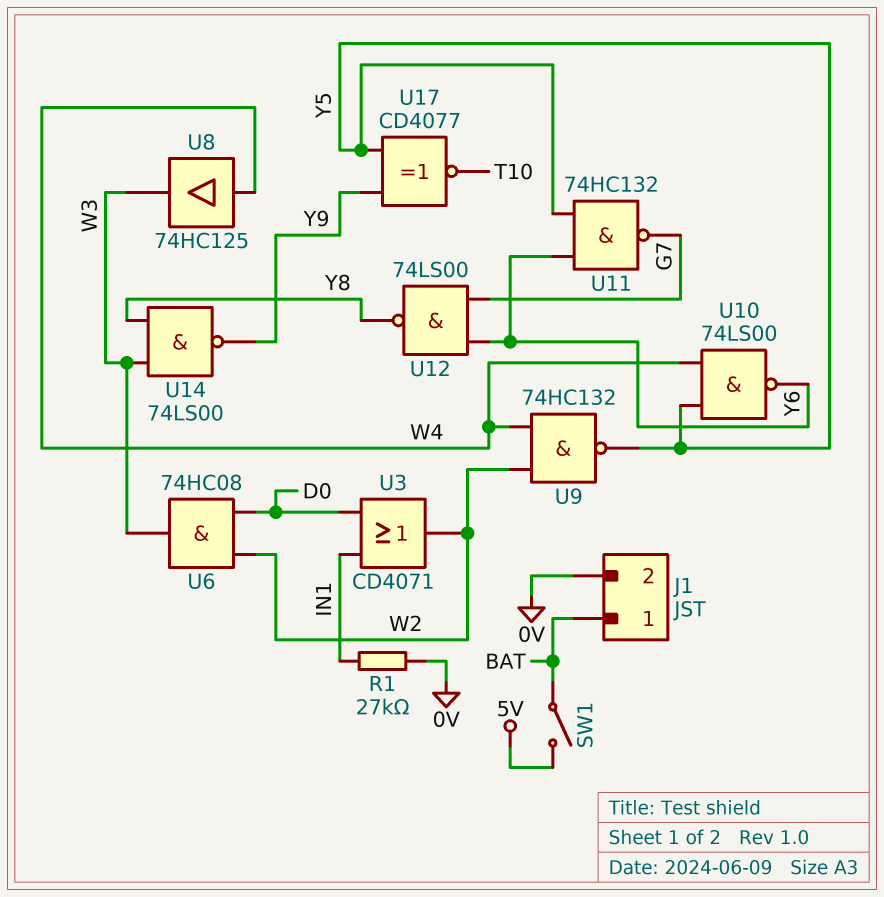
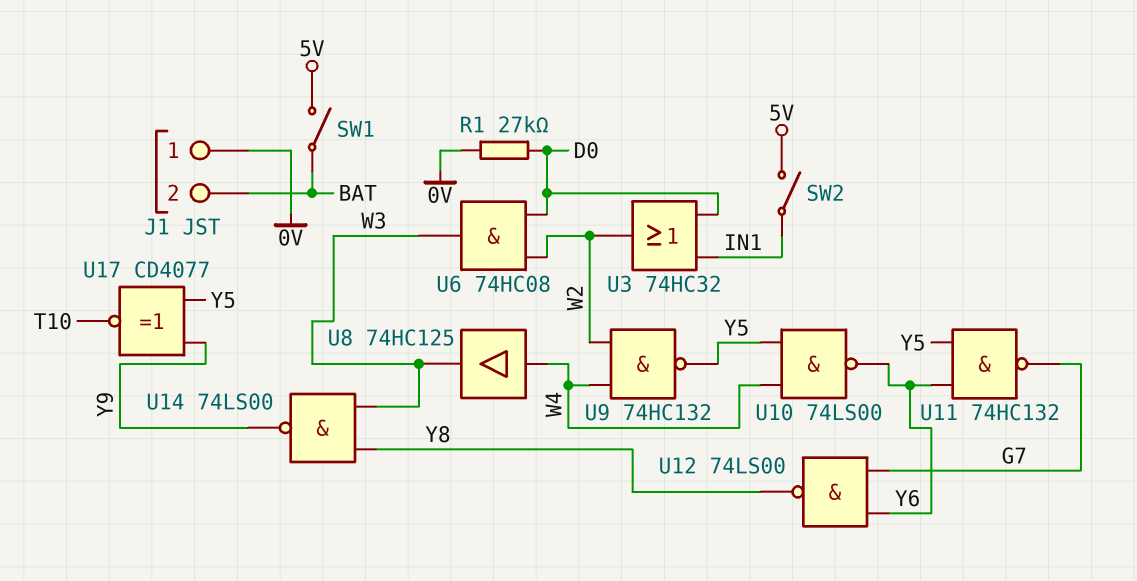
J1 pin 1: BAT -> 0V
J1 pin 2: 0V -> BAT
R1: 27k (0V, IN1) -> 27k (0V, D0)
SW2: none -> switch (5V, IN1)
U3: OR CD4071 (in D0, in IN1, out W2) -> OR 74HC32 (in D0, in IN1, out W2)

